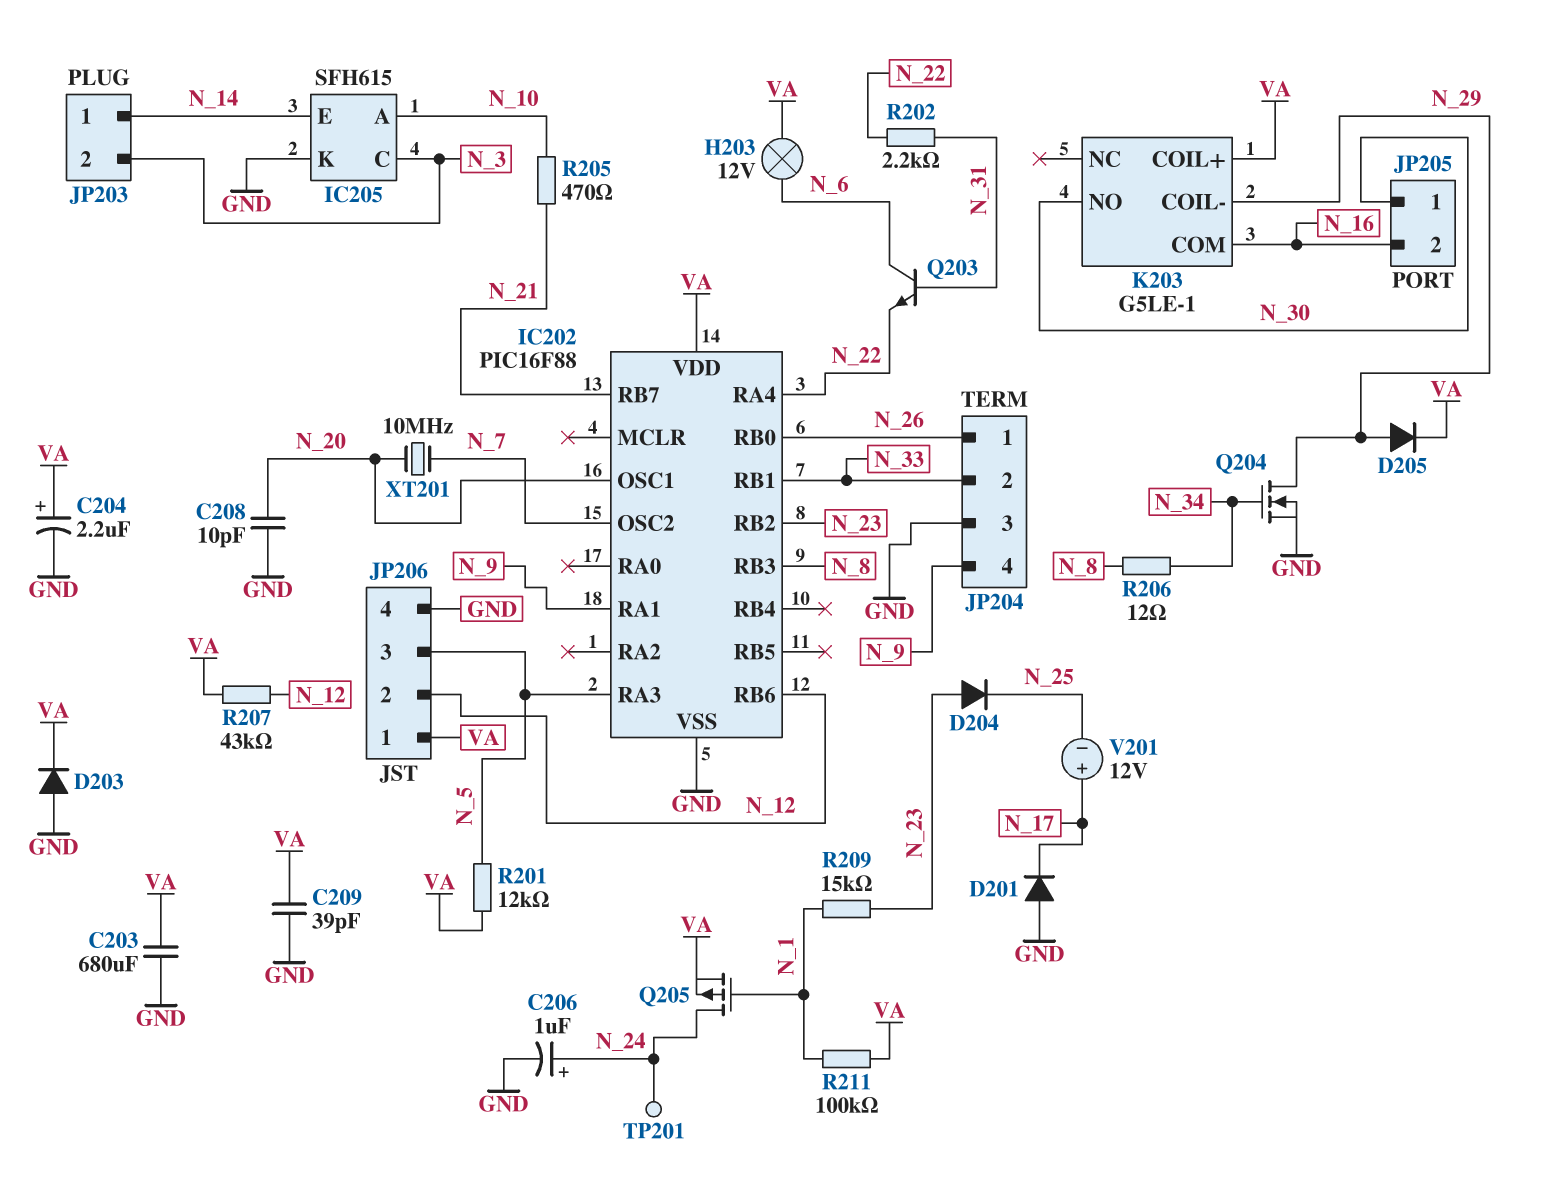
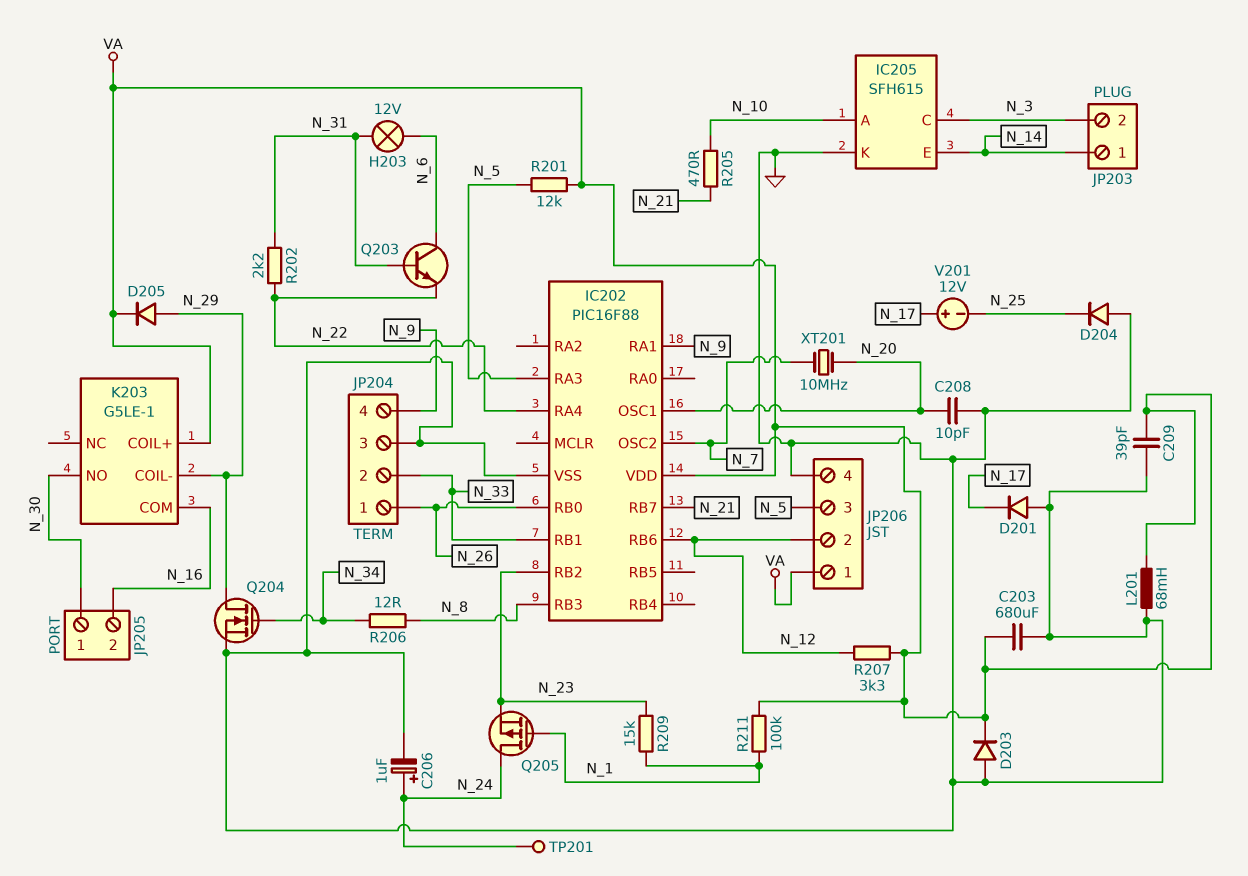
C204: 2.2uF (plus VA, minus GND) -> none
D204: diode (A N_23, K N_25) -> diode (A GND, K N_25)
H203: lamp 12V (N_6, VA) -> lamp 12V (N_6, N_31)
L201: none -> 68mH (GND, VA)
Q205: PMOS (G N_1, D N_24, S VA) -> PMOS (G N_1, D N_24, S N_23)
R207: 43k (N_12, VA) -> 3.3k (N_12, VA)

